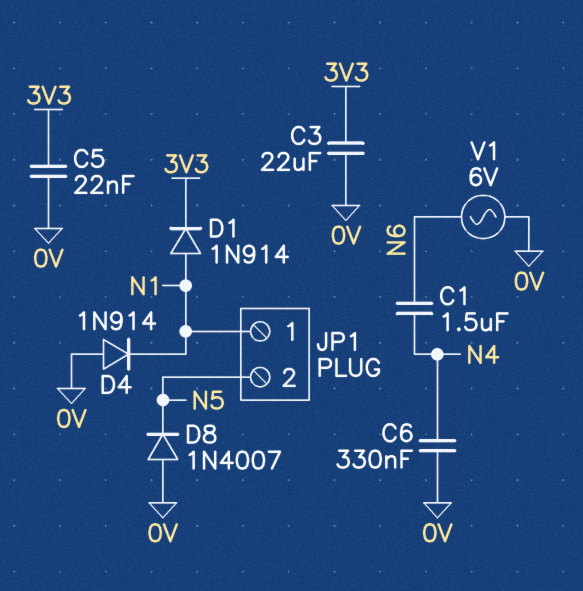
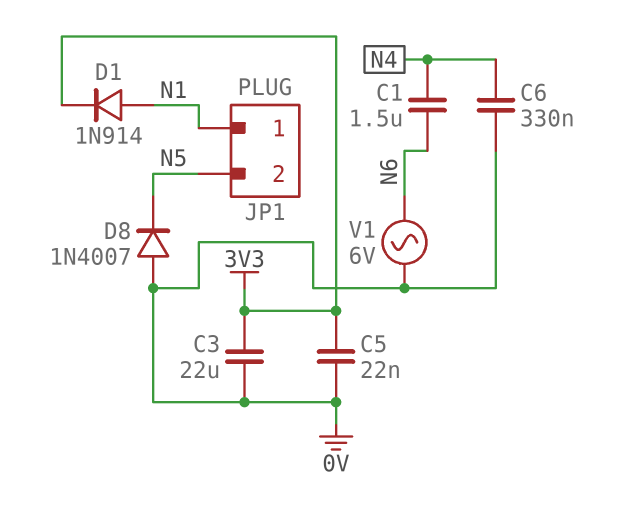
D4: diode 1N914 (A 0V, K N1) -> none

